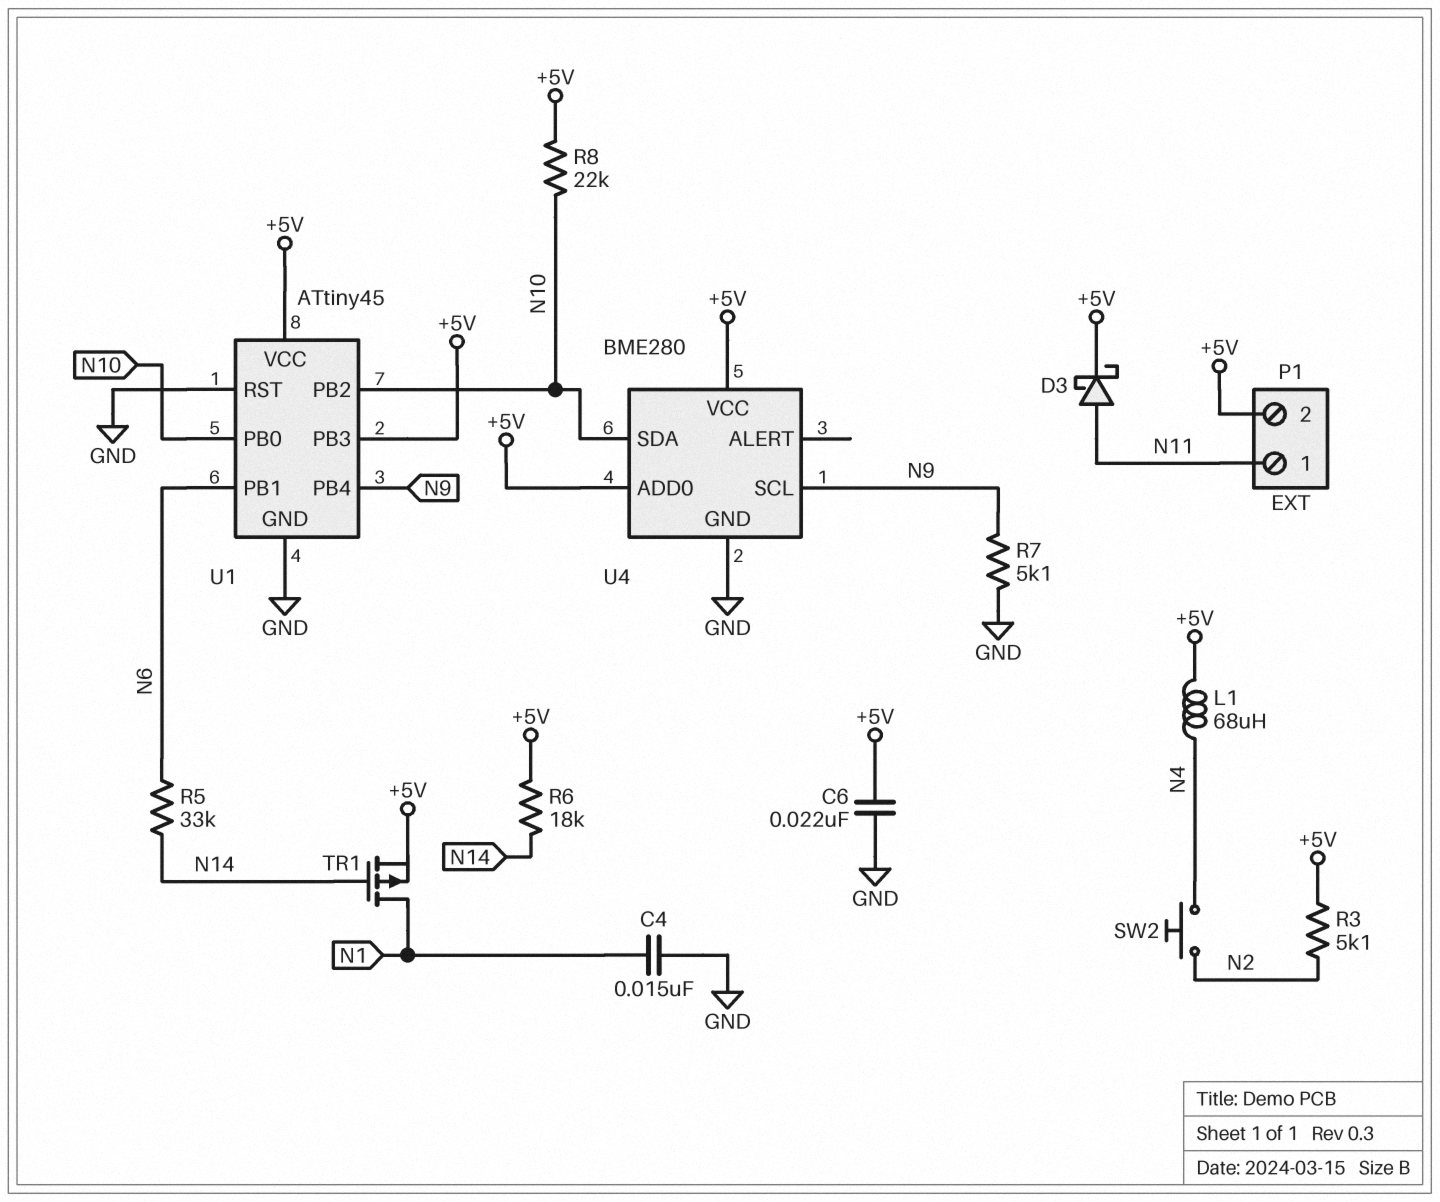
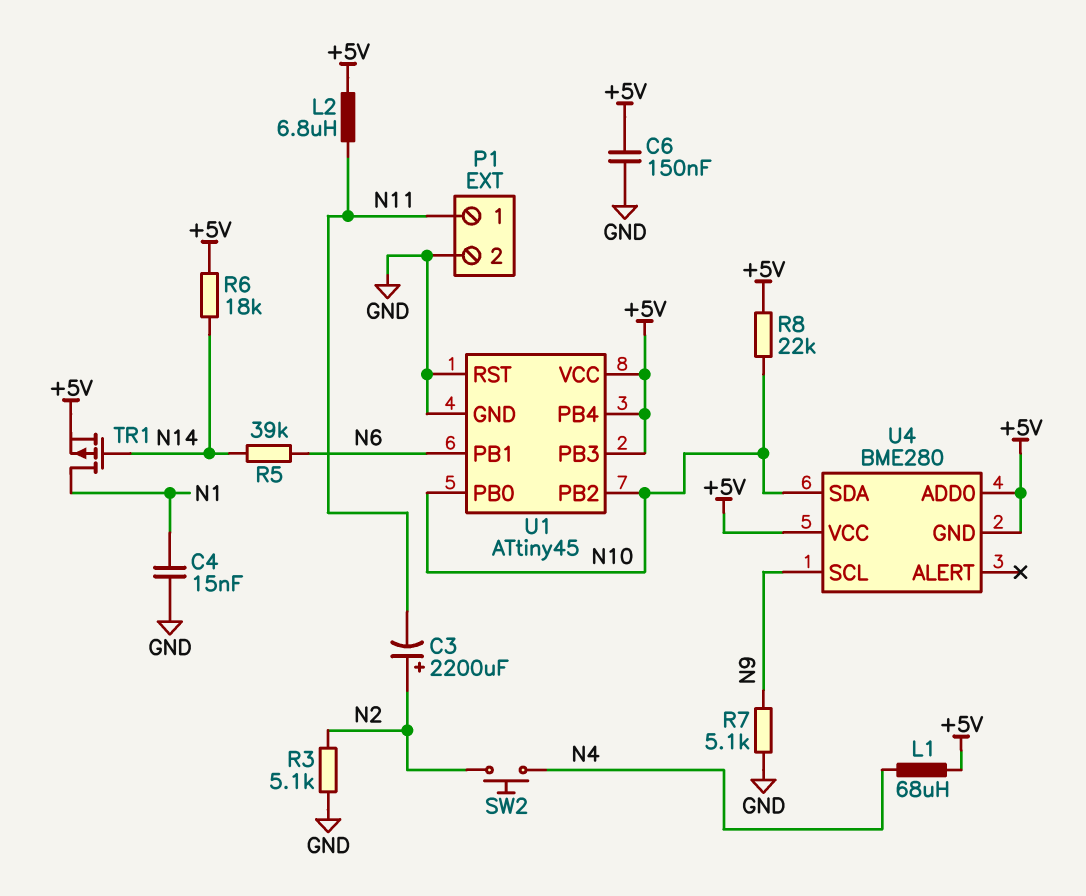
C3: none -> 2200uF (plus N2, minus N11)
C6: 22nF (+5V, GND) -> 150nF (+5V, GND)
D3: schottky (A N11, K +5V) -> none
L2: none -> 6.8uH (+5V, N11)
P1 pin 2: +5V -> GND
R3: 5.1k (+5V, N2) -> 5.1k (GND, N2)
R5: 33k (N6, N14) -> 39k (N6, N14)
U1 pin PB4: N9 -> +5V
U4 pin GND: GND -> +5V

